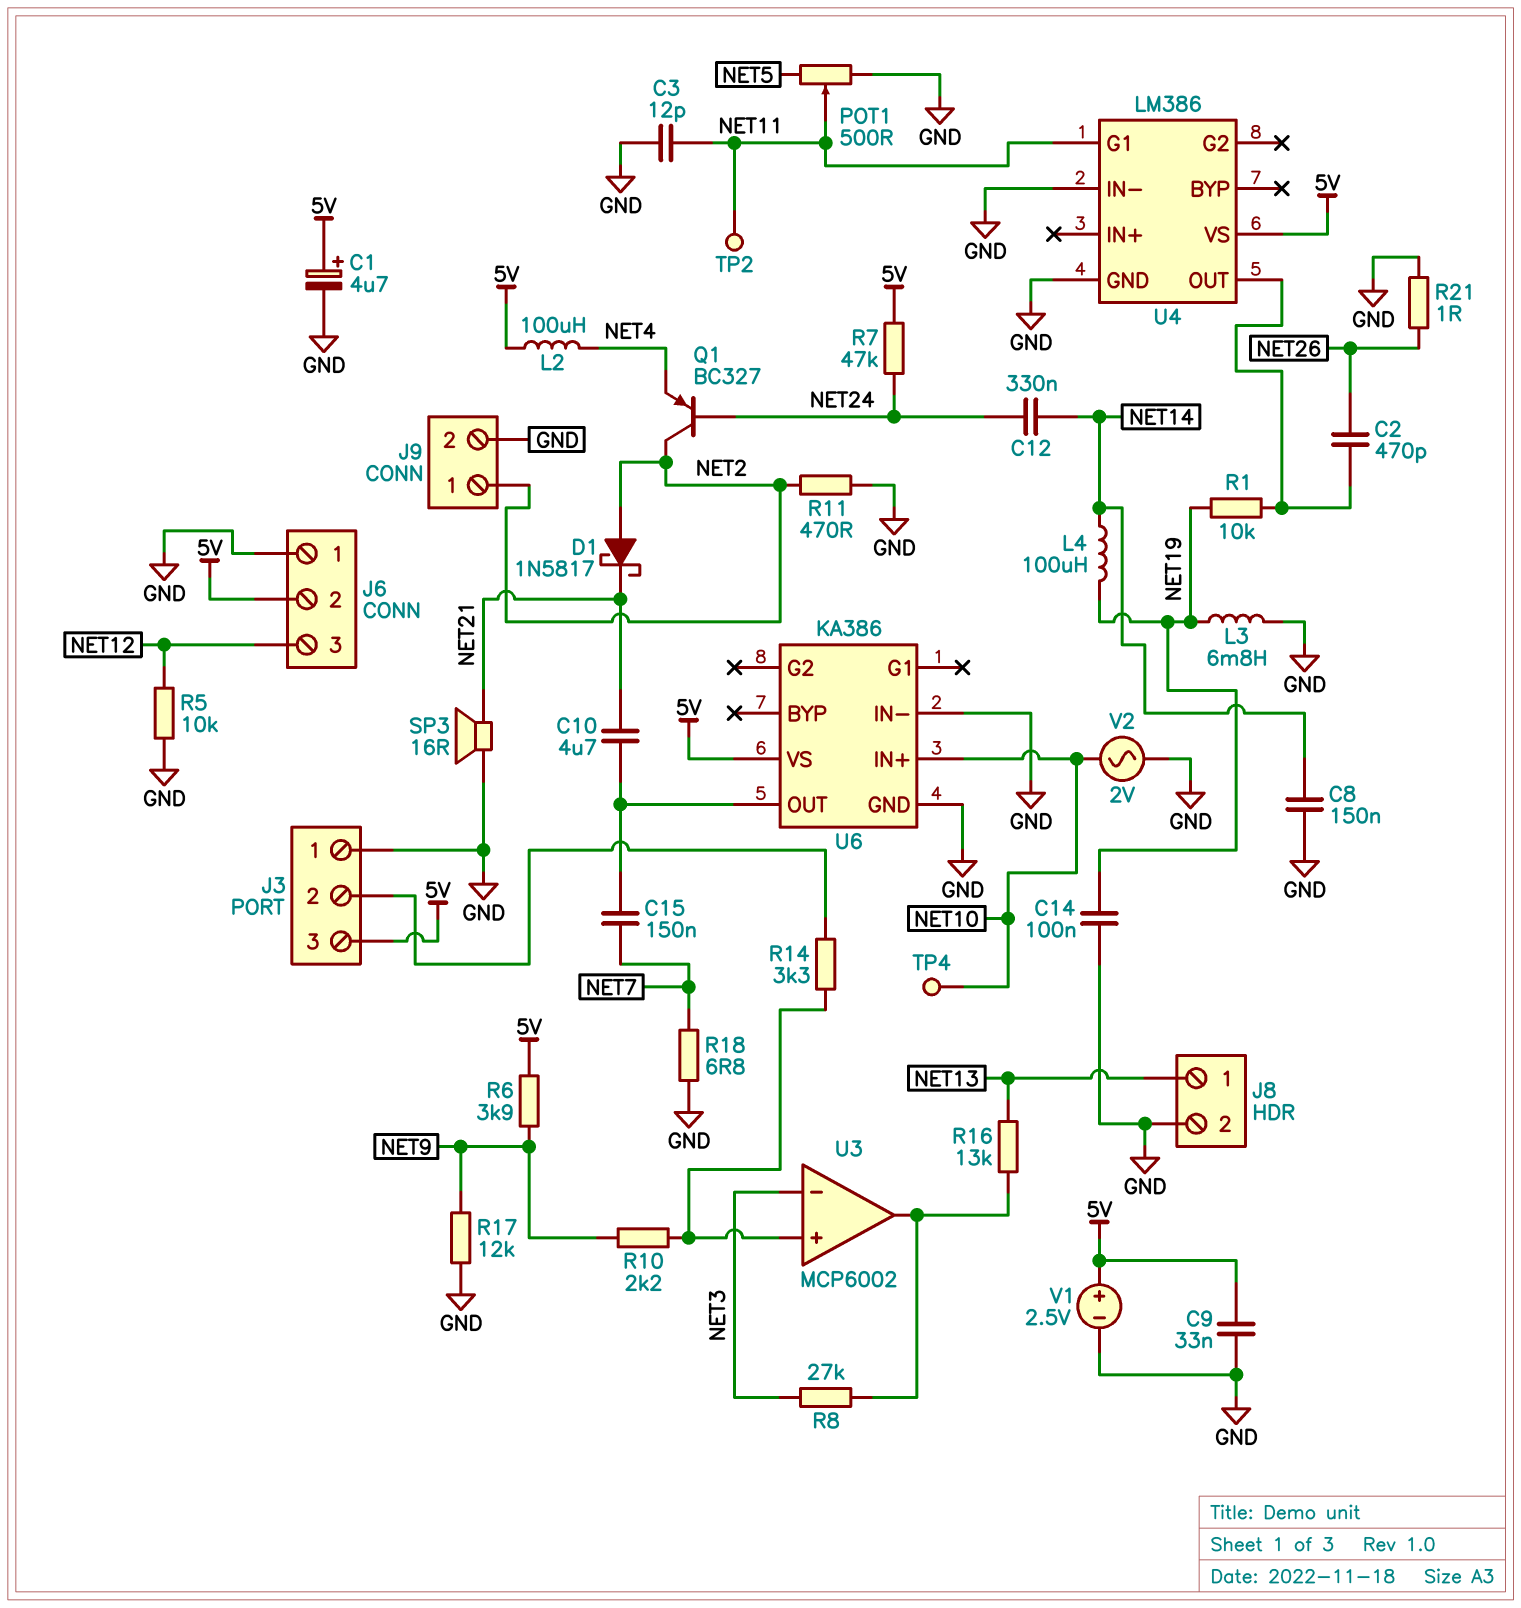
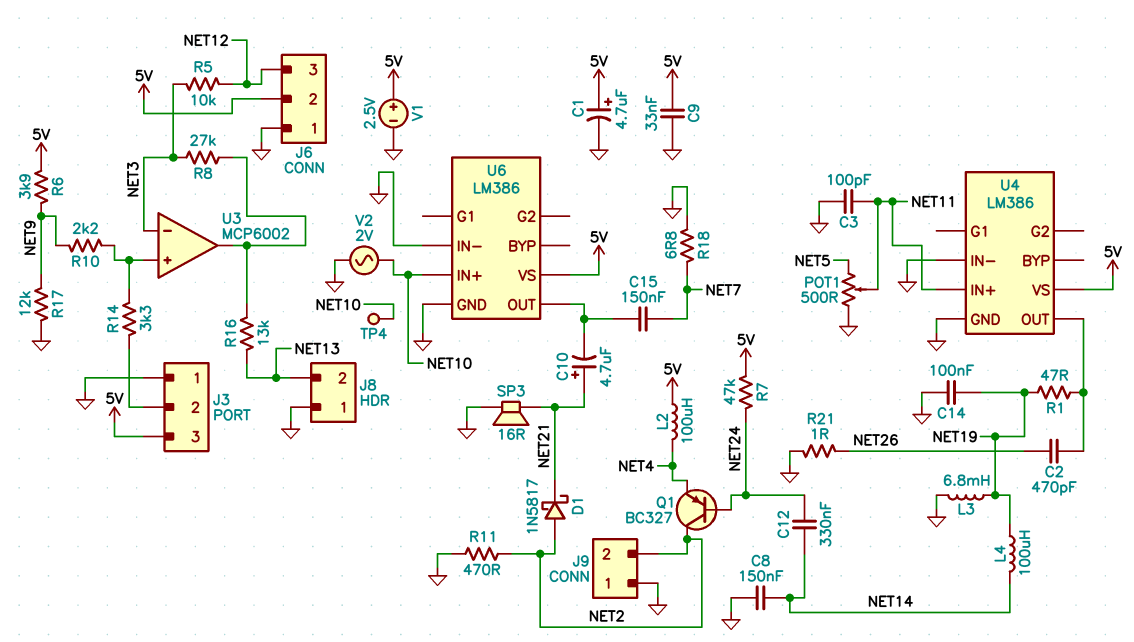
C3: 12pF (GND, NET11) -> 100pF (GND, NET11)
C10: 4.7uF (NET21, U6/OUT) -> 4.7uF (plus NET21, minus U6/OUT)
J8 pin 1: NET13 -> GND
J8 pin 2: GND -> NET13
J9 pin 1: NET2 -> GND
J9 pin 2: GND -> NET2
R1: 10k (NET19, U4/OUT) -> 47 (NET19, U4/OUT)
R5: 10k (GND, NET12) -> 10k (NET3, NET12)
TP2: test point (NET11) -> none
U4 pin G1: NET11 -> none
U4 pin IN+: none -> NET11
U6: KA386 -> LM386

